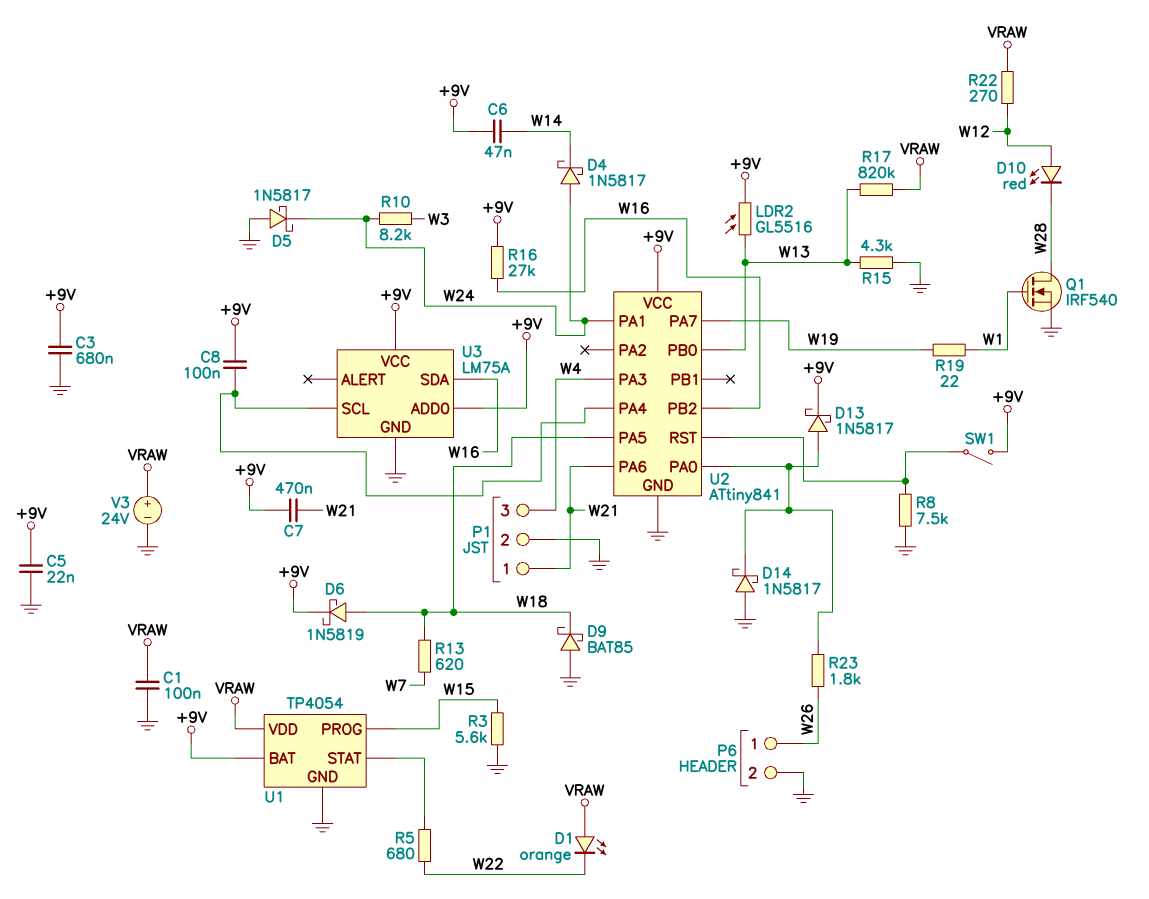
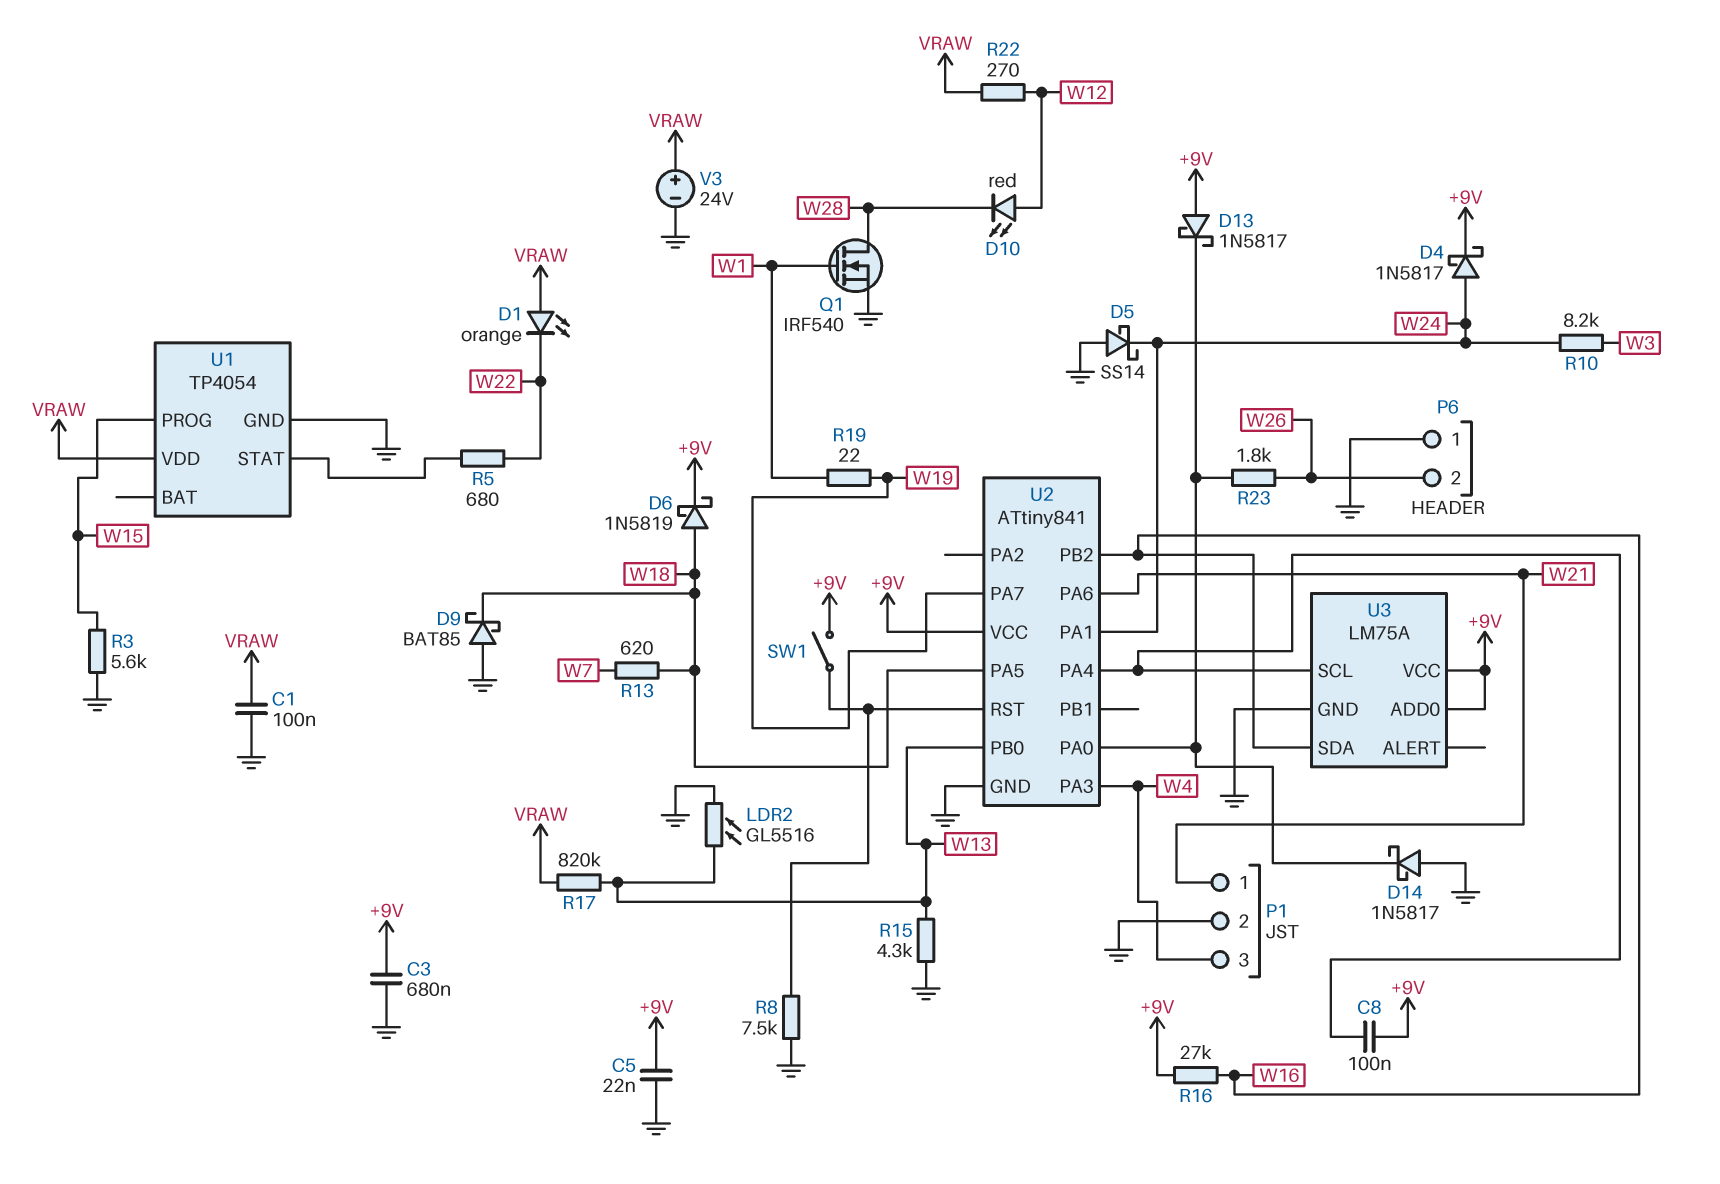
C6: 47nF (+9V, W14) -> none
C7: 470nF (+9V, W21) -> none
D4: schottky 1N5817 (A W24, K W14) -> schottky 1N5817 (A W24, K +9V)
D5: schottky 1N5817 (A GND, K W24) -> schottky SS14 (A GND, K W24)
D13: schottky 1N5817 (A U2/PA0, K +9V) -> schottky 1N5817 (A +9V, K U2/PA0)
LDR2: GL5516 (+9V, W13) -> GL5516 (GND, W13)
P6 pin 1: W26 -> GND
P6 pin 2: GND -> W26
U1 pin BAT: +9V -> none

